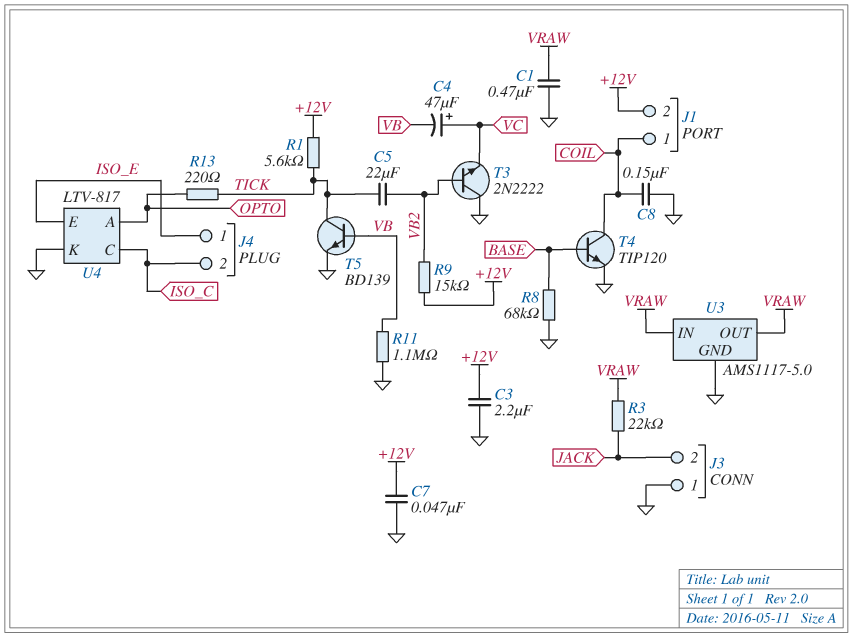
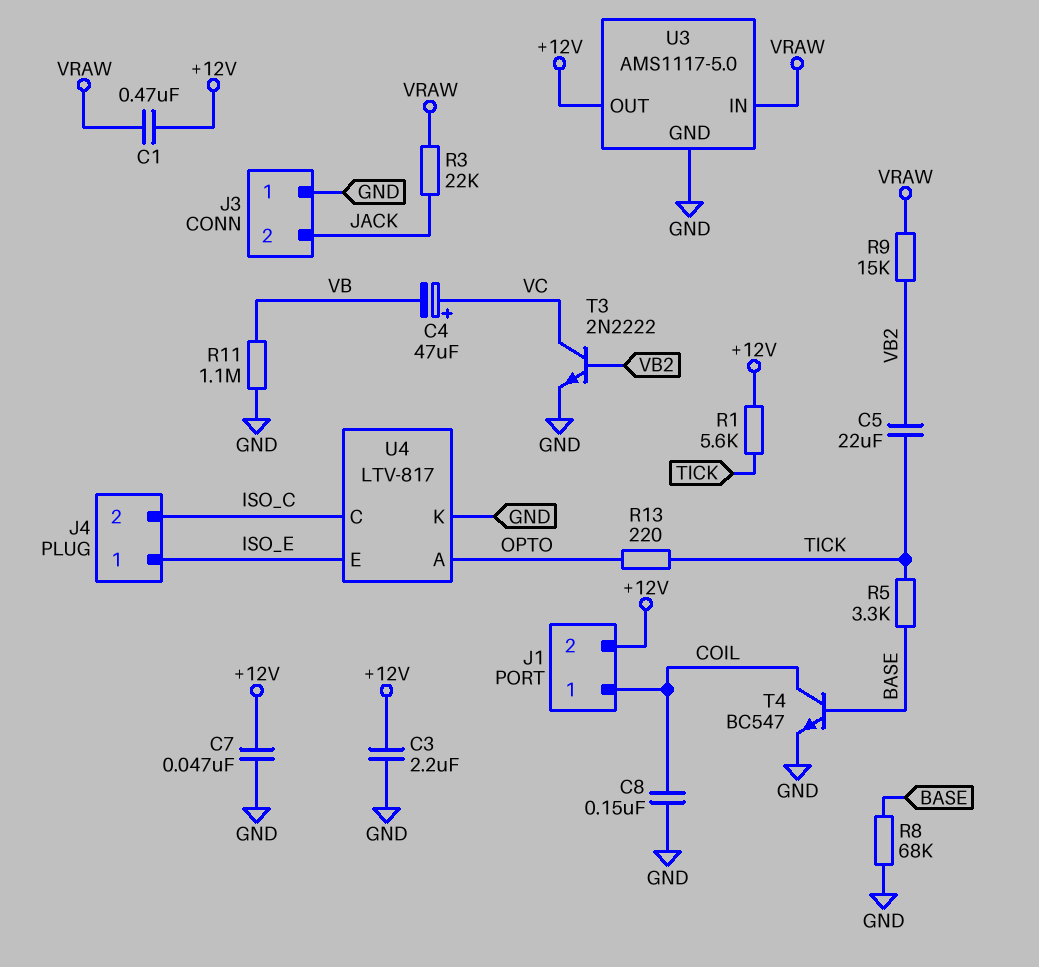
C1: 470nF (GND, VRAW) -> 470nF (+12V, VRAW)
R5: none -> 3.3k (BASE, TICK)
R9: 15k (+12V, VB2) -> 15k (VB2, VRAW)
T3: NPN 2N2222 (B VB2, C GND, E VC) -> NPN 2N2222 (B VB2, C VC, E GND)
T4: NPN TIP120 (B BASE, C COIL, E GND) -> NPN BC547 (B BASE, C COIL, E GND)
T5: NPN BD139 (B VB, C TICK, E GND) -> none
U3 pin OUT: VRAW -> +12V

